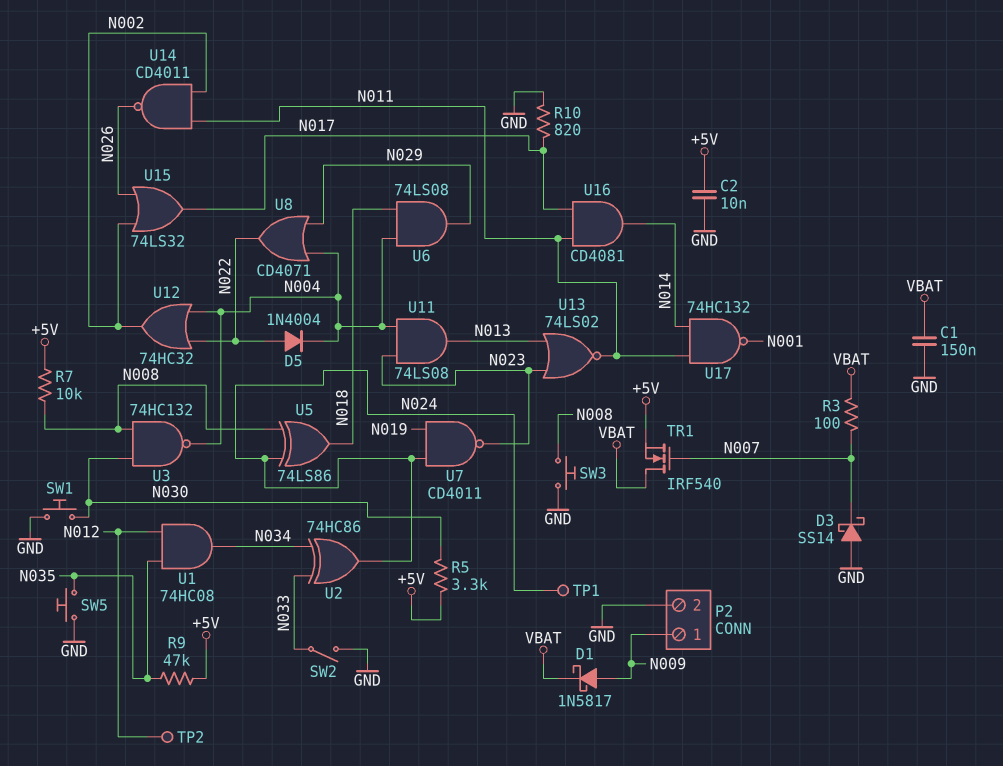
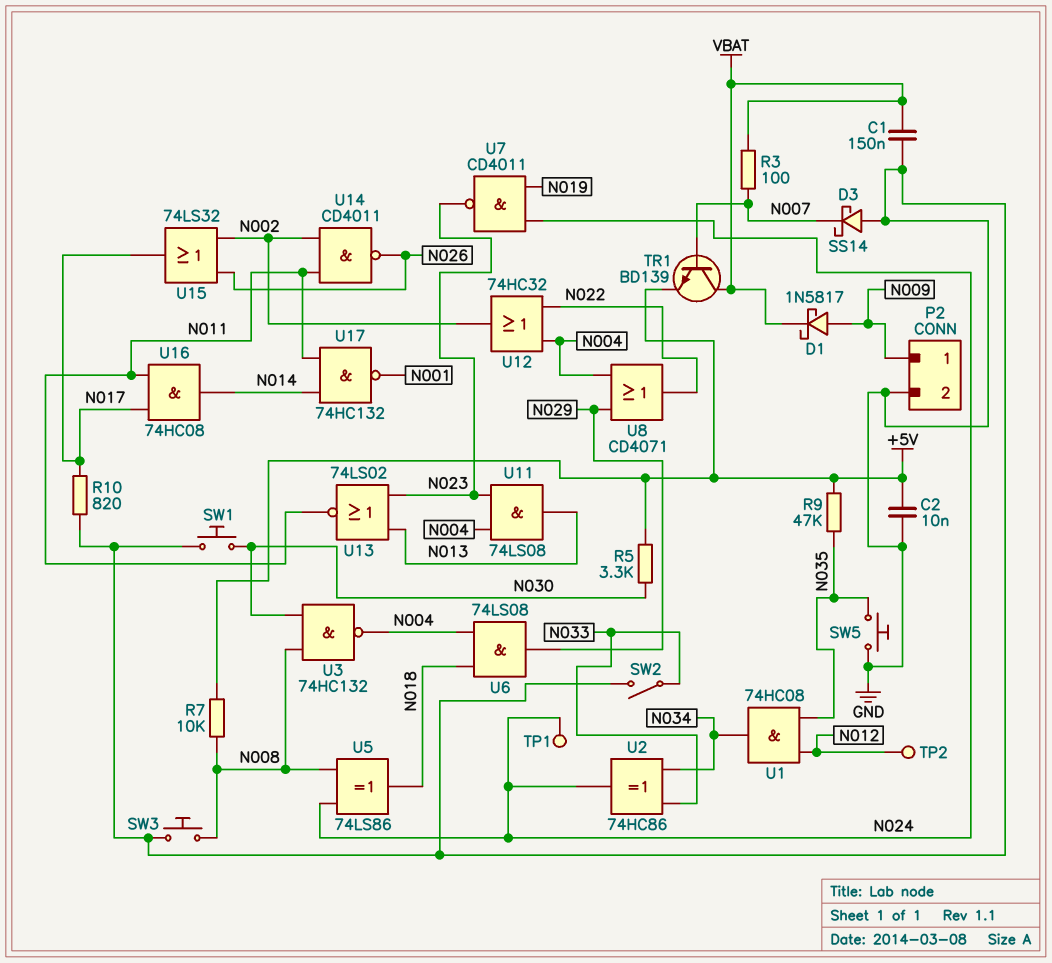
D5: diode 1N4004 (A N022, K N004) -> none
TR1: NMOS IRF540 (G N007, D VBAT, S +5V) -> NPN BD139 (B N007, C VBAT, E +5V)
U16: AND CD4081 (in N011, in N017, out N014) -> AND 74HC08 (in N011, in N017, out N014)

